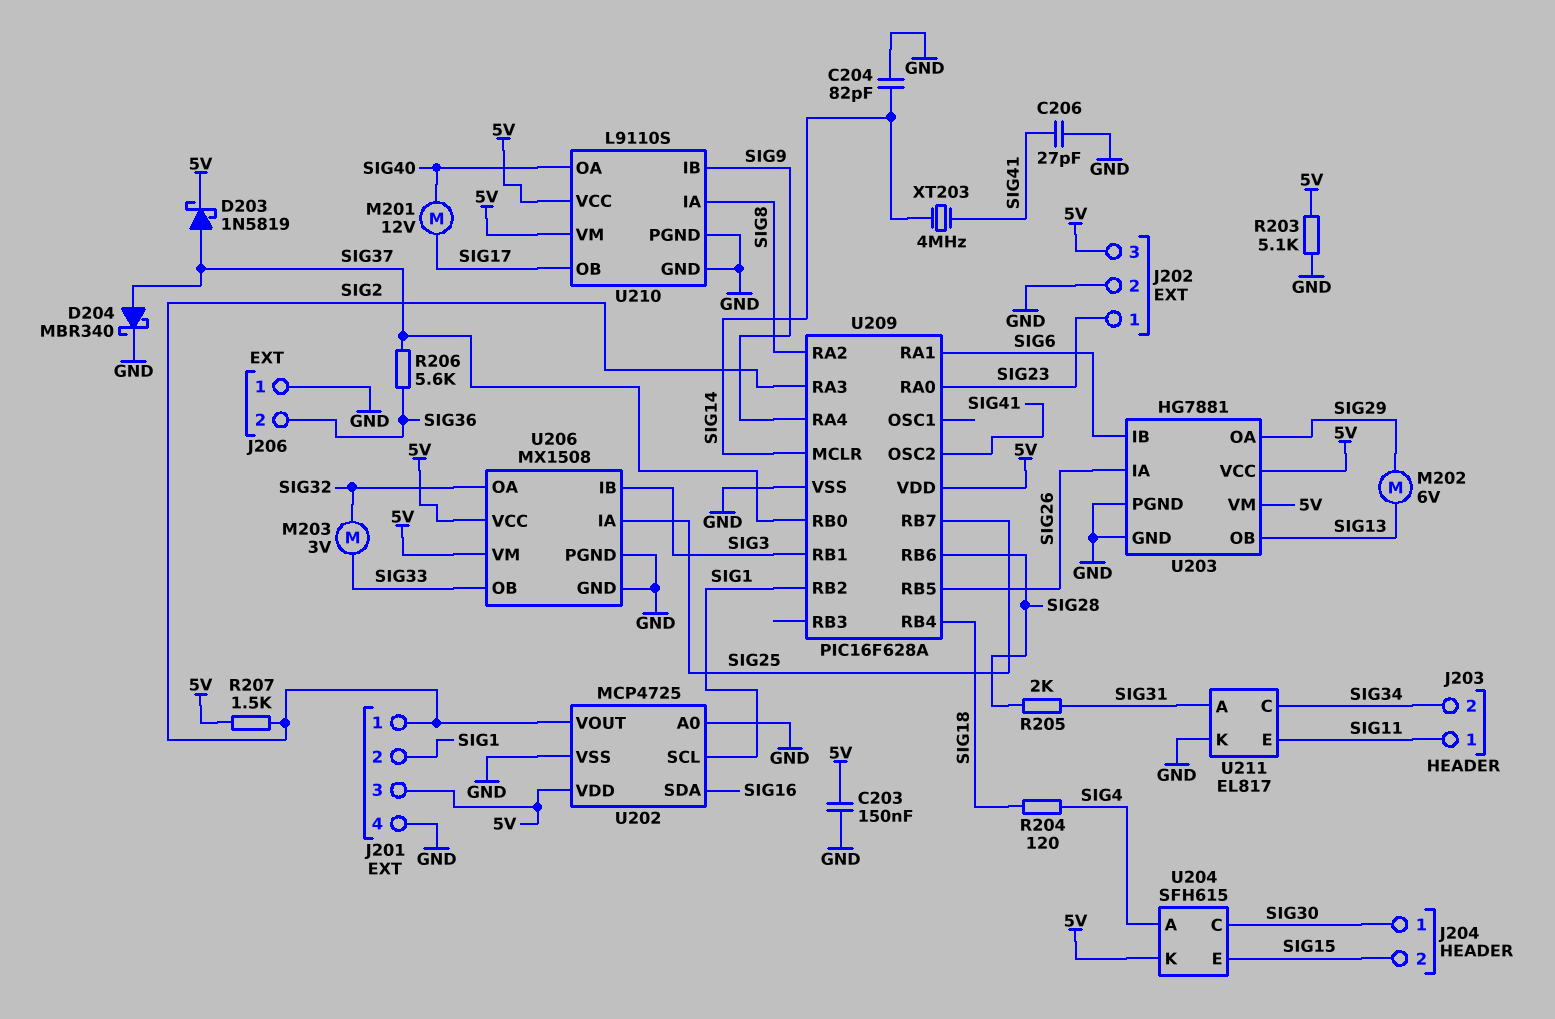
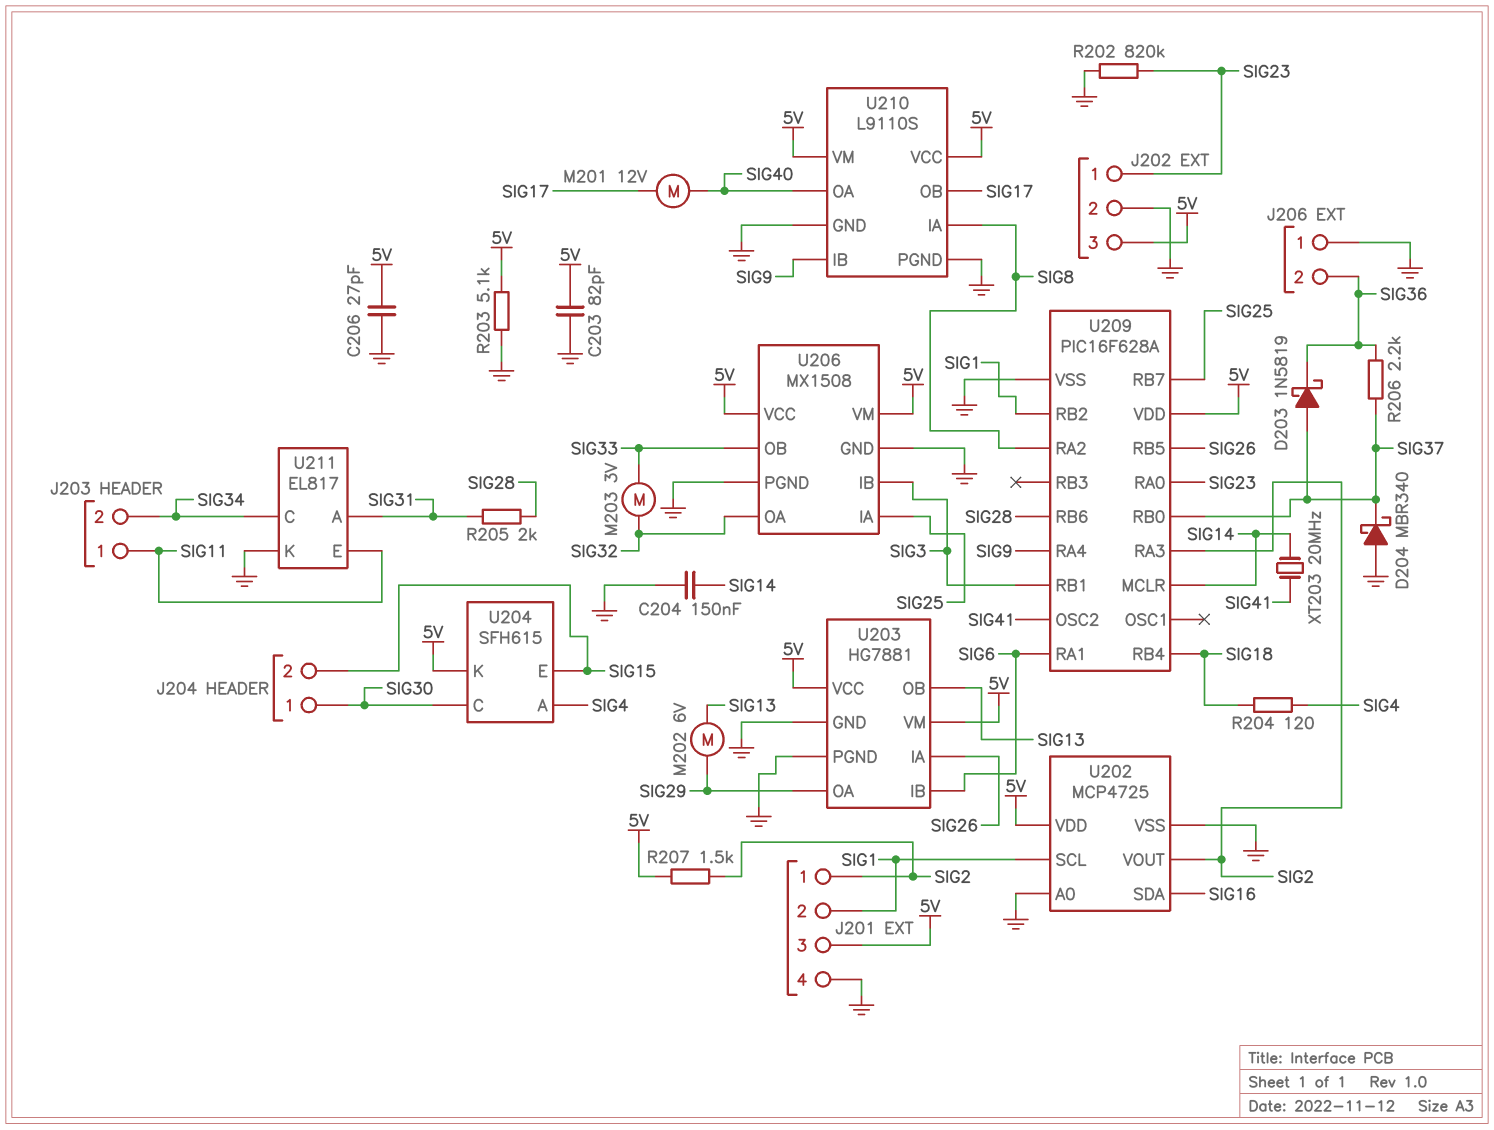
C203: 150nF (5V, GND) -> 82pF (5V, GND)
C204: 82pF (GND, SIG14) -> 150nF (GND, SIG14)
C206: 27pF (GND, SIG41) -> 27pF (5V, GND)
D203: schottky 1N5819 (A SIG37, K 5V) -> schottky 1N5819 (A SIG37, K SIG36)
D204: schottky MBR340 (A SIG37, K GND) -> schottky MBR340 (A GND, K SIG37)
R202: none -> 820k (GND, SIG23)
R206: 5.6k (SIG36, SIG37) -> 2.2k (SIG36, SIG37)
XT203: 4MHz (SIG14, SIG41) -> 20MHz (SIG14, SIG41)

